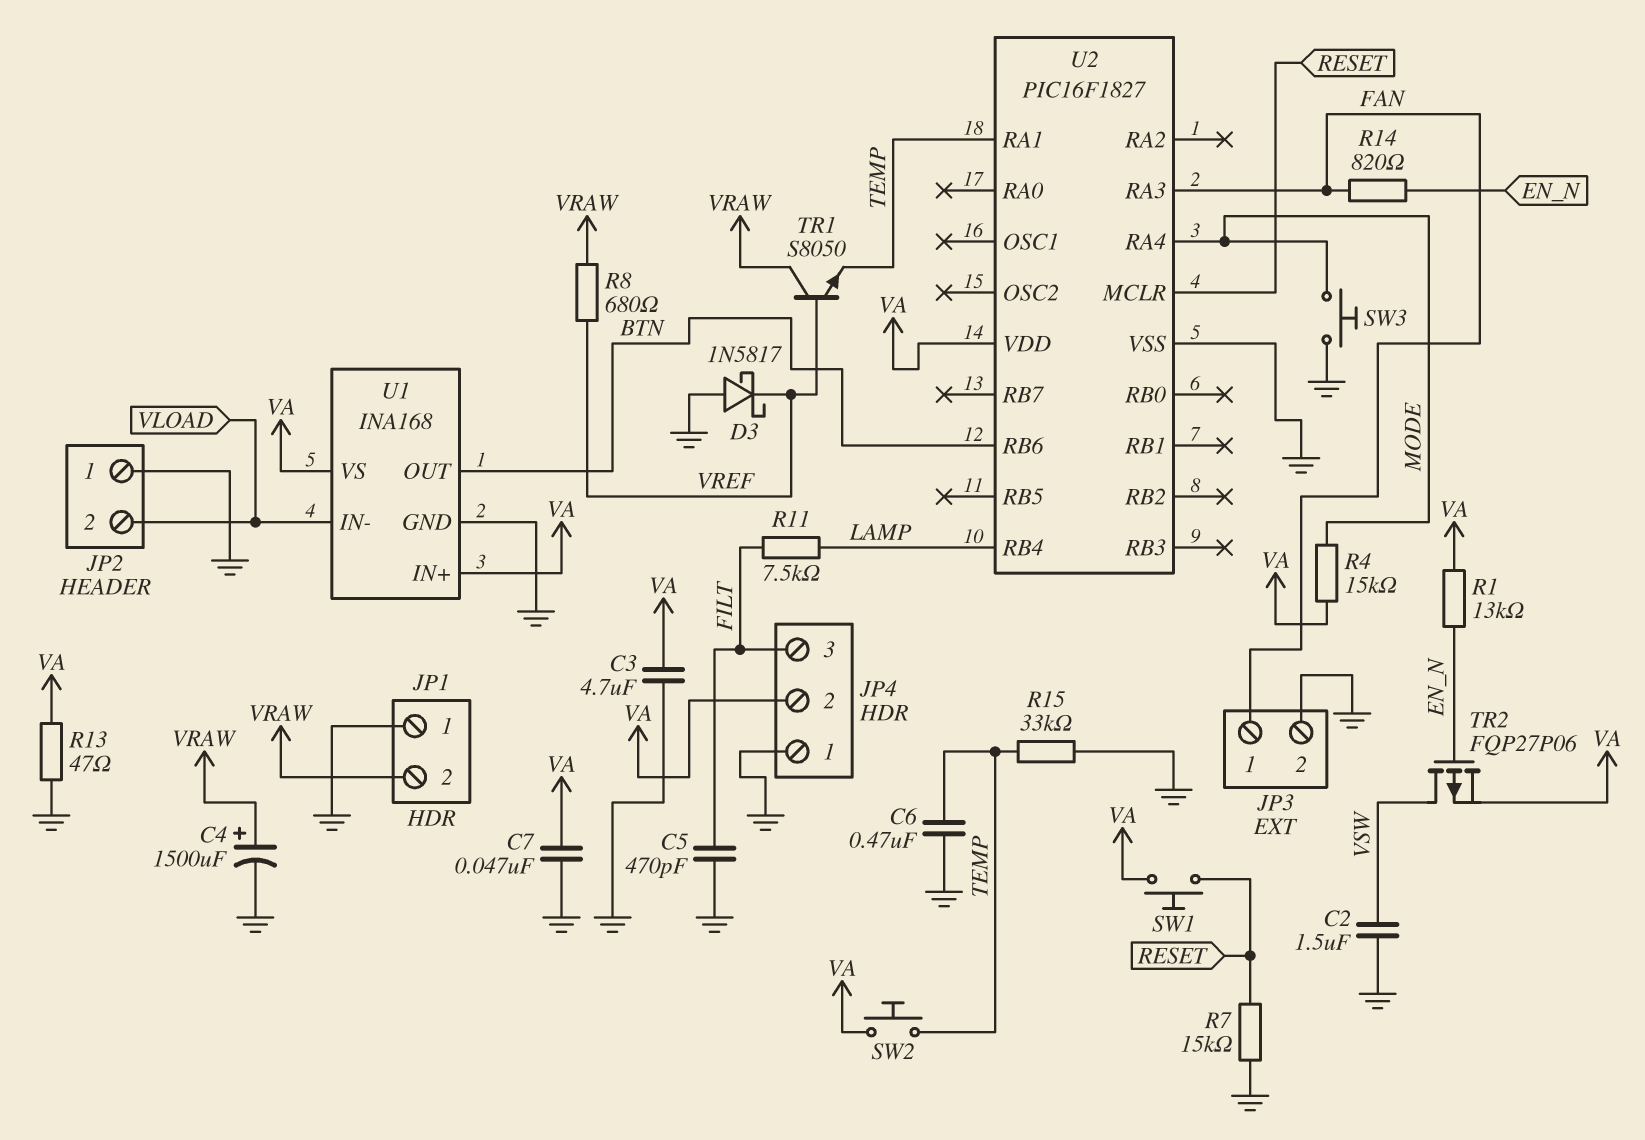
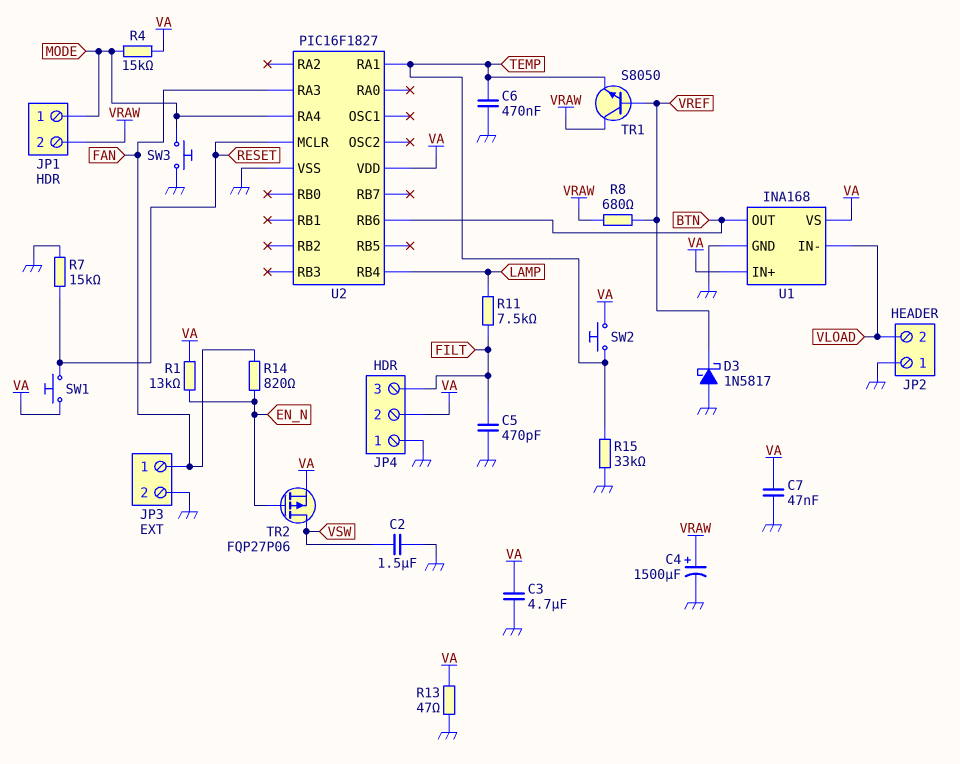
JP1 pin 1: GND -> MODE

